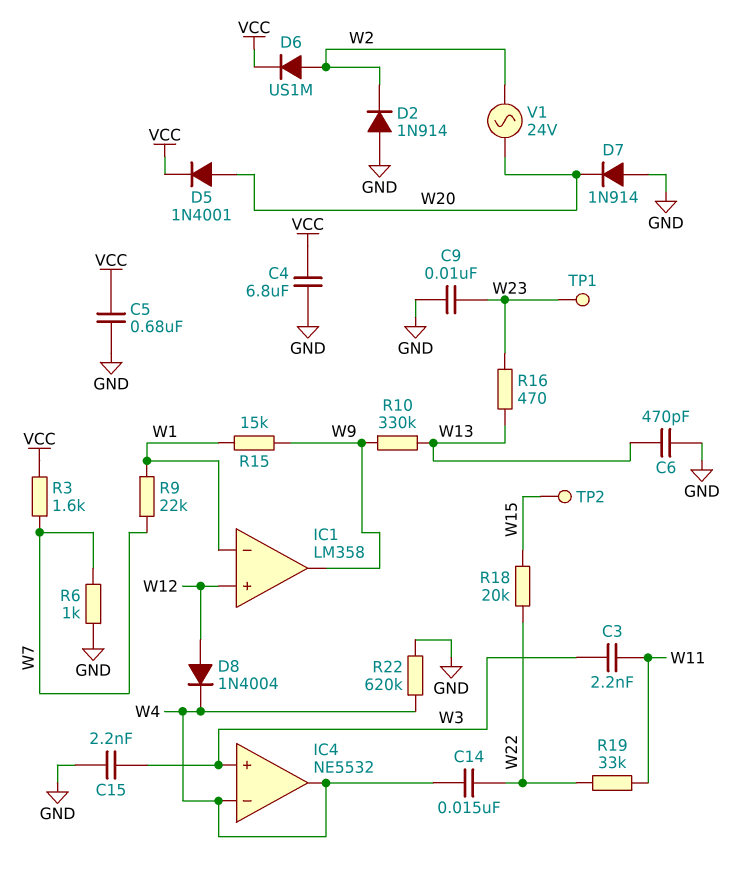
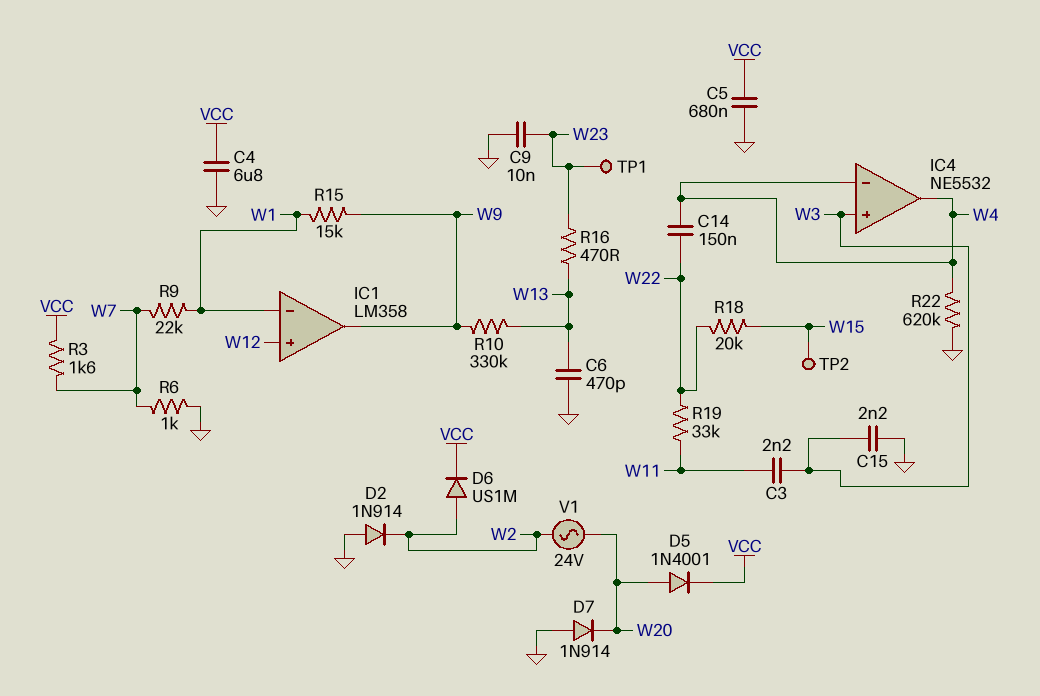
C14: 15nF (W4, W22) -> 150nF (W4, W22)
D8: diode 1N4004 (A W12, K W4) -> none

